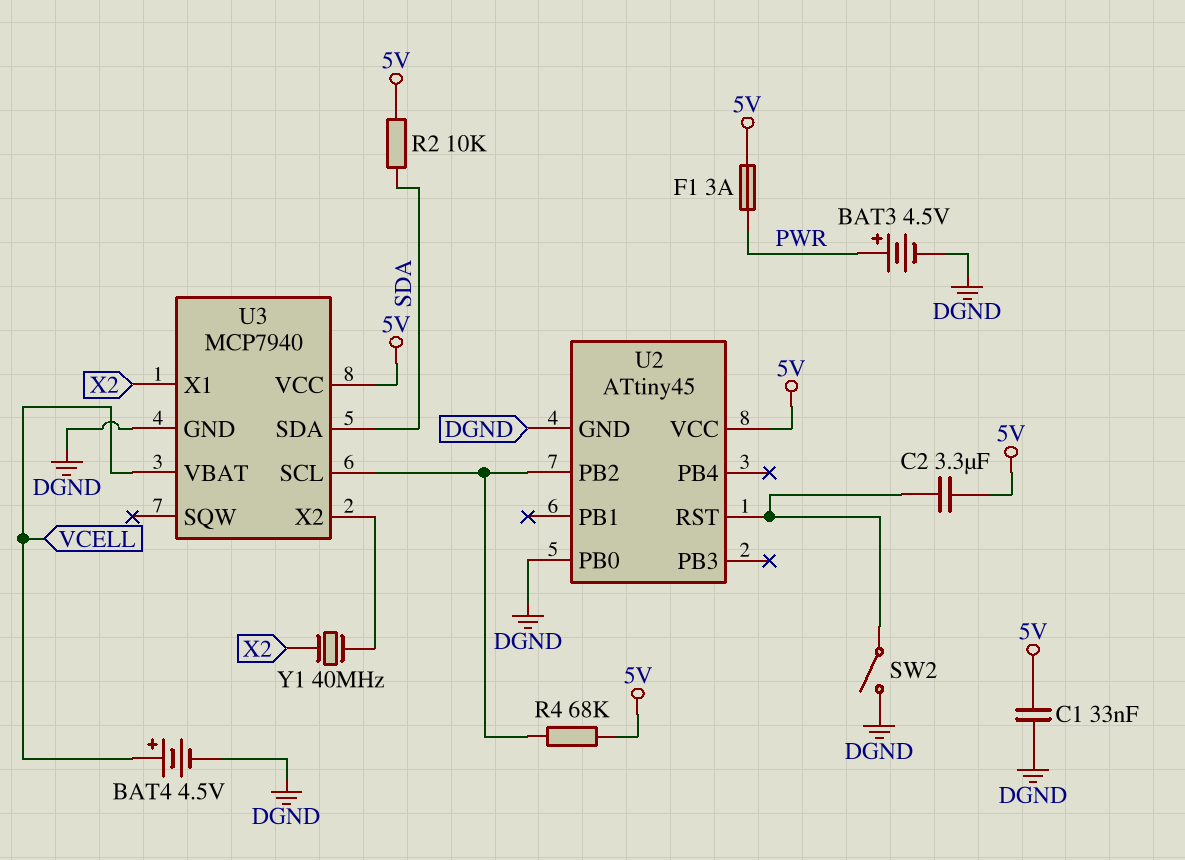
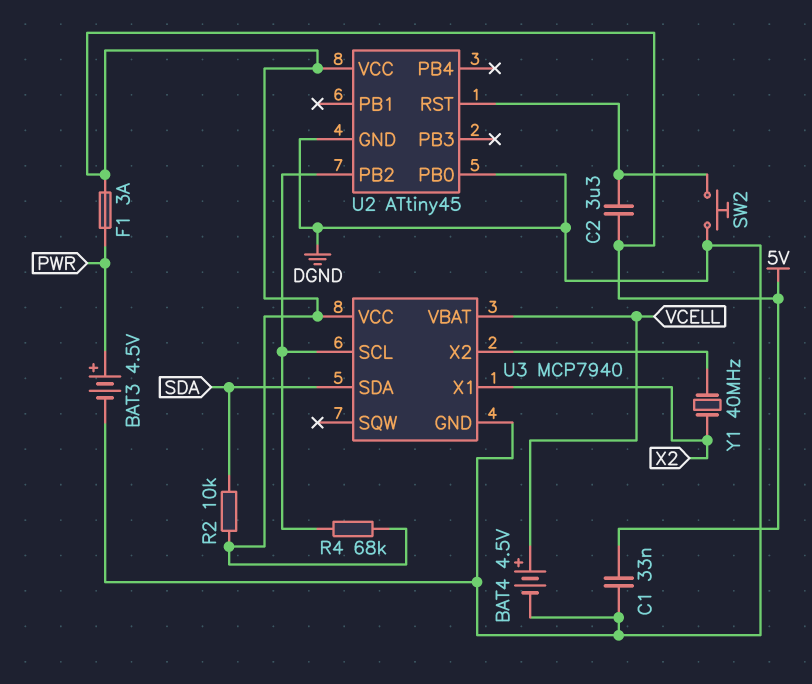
SW2: switch (DGND, U2/RST) -> button (DGND, U2/RST)

